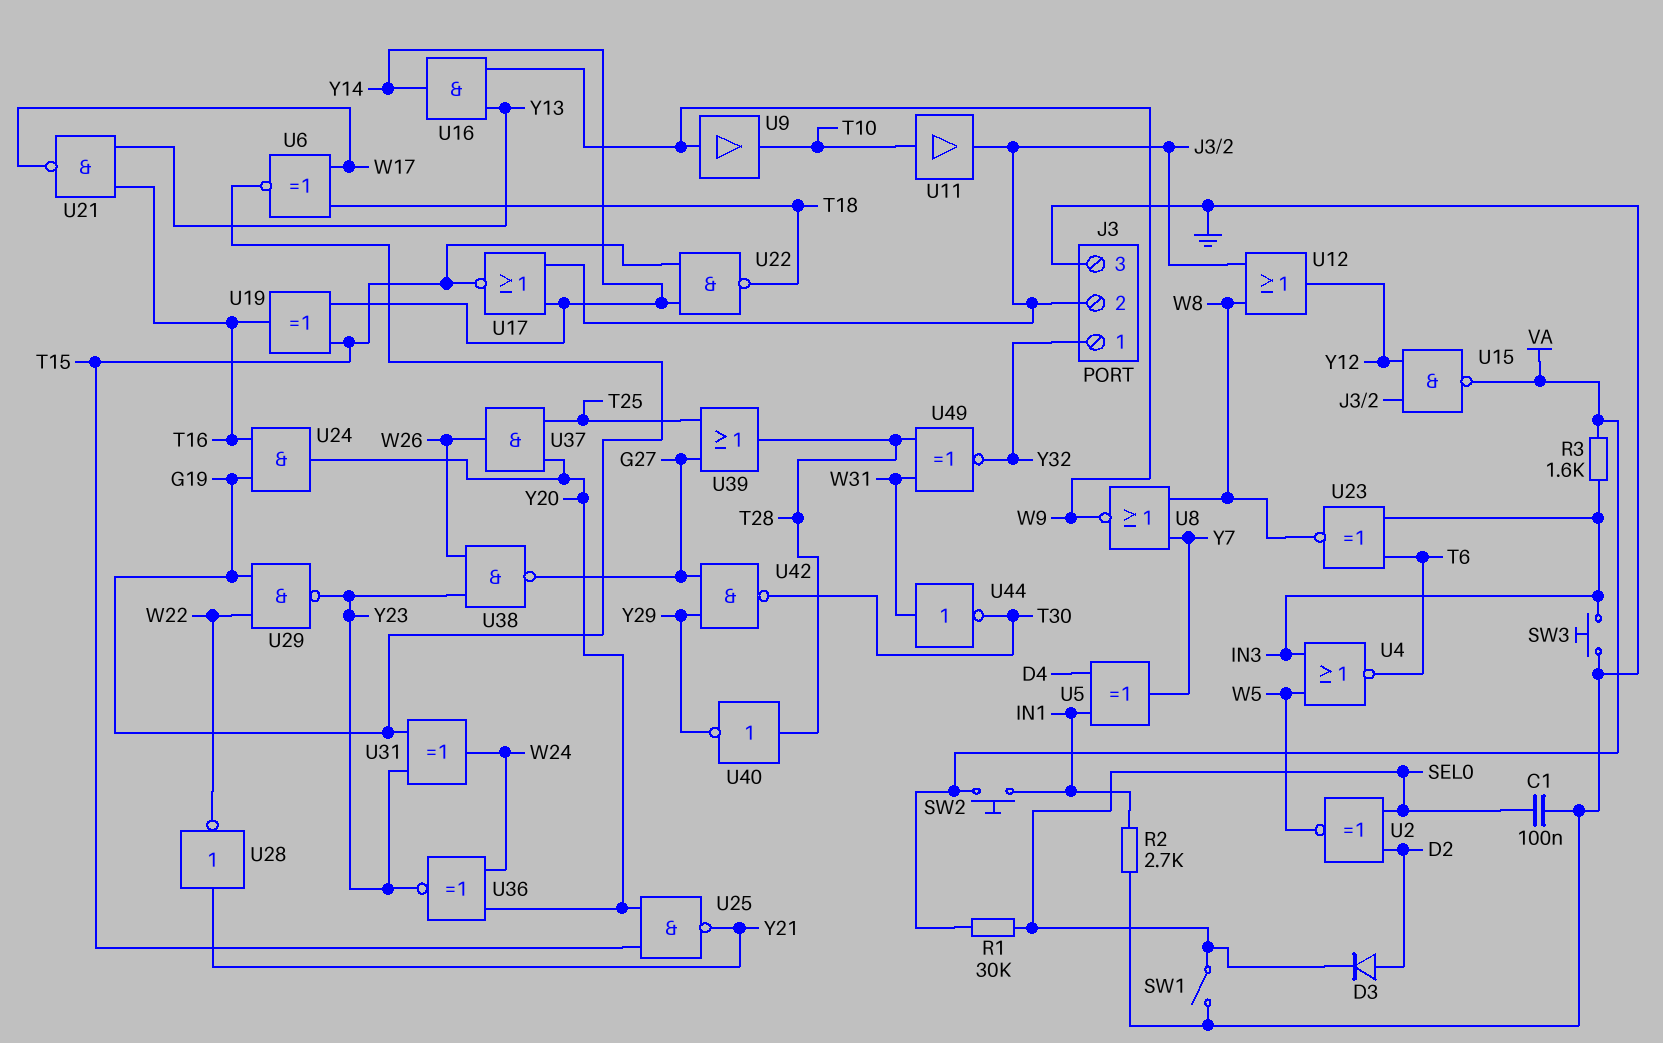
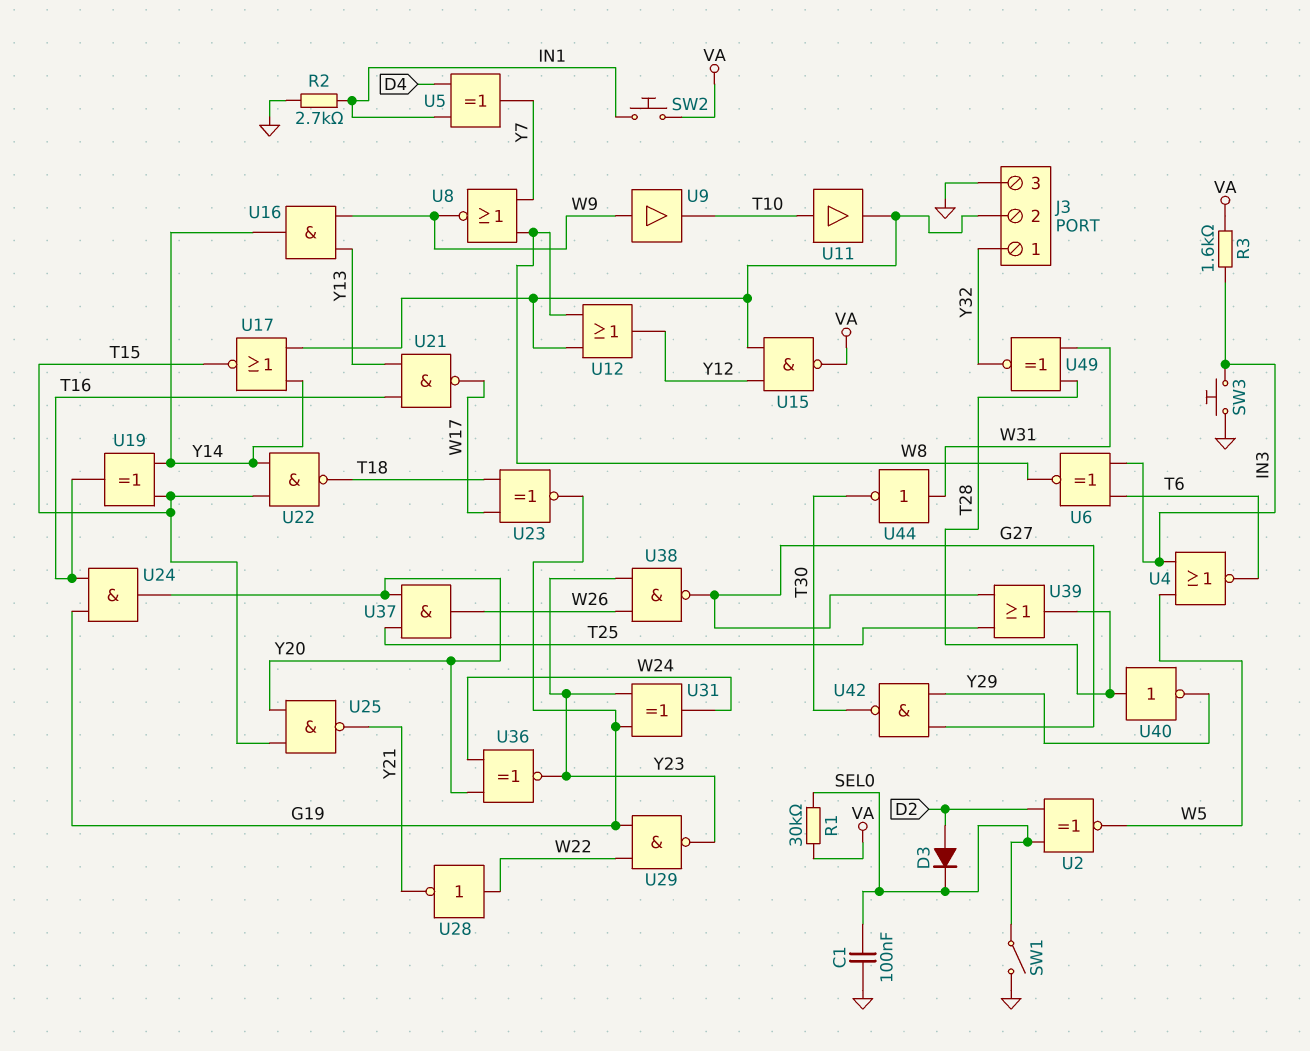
U6: XNOR (in T18, in W17, out G19) -> XNOR (in IN3, in T6, out W8)
U23: XNOR (in IN3, in T6, out W8) -> XNOR (in T18, in W17, out G19)
U28: NOT (in Y21, out W22) -> NOT (in W22, out Y21)

